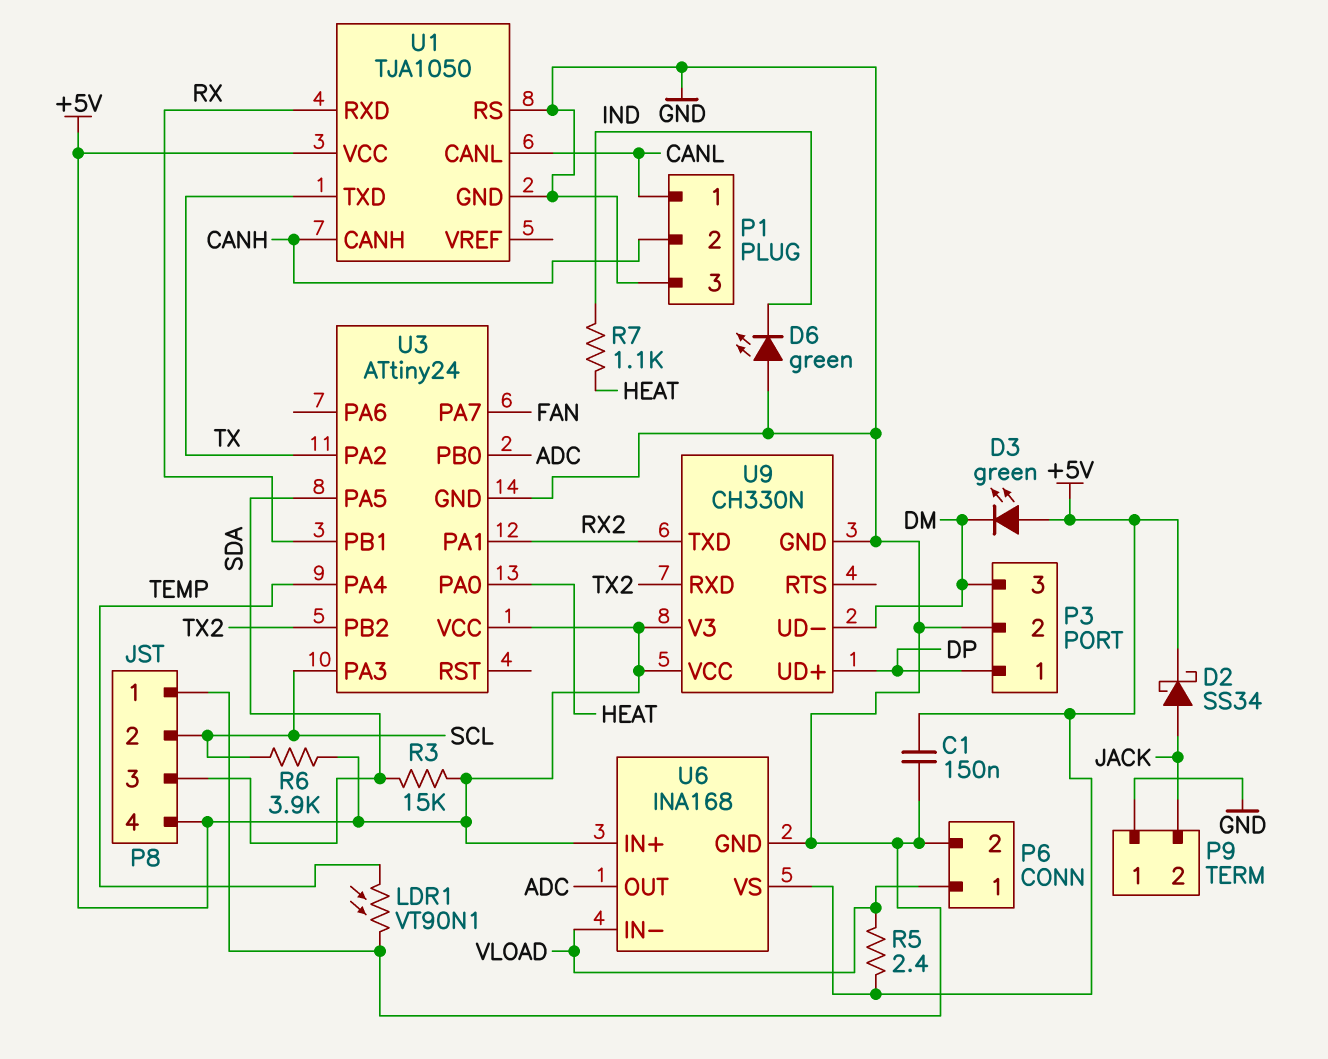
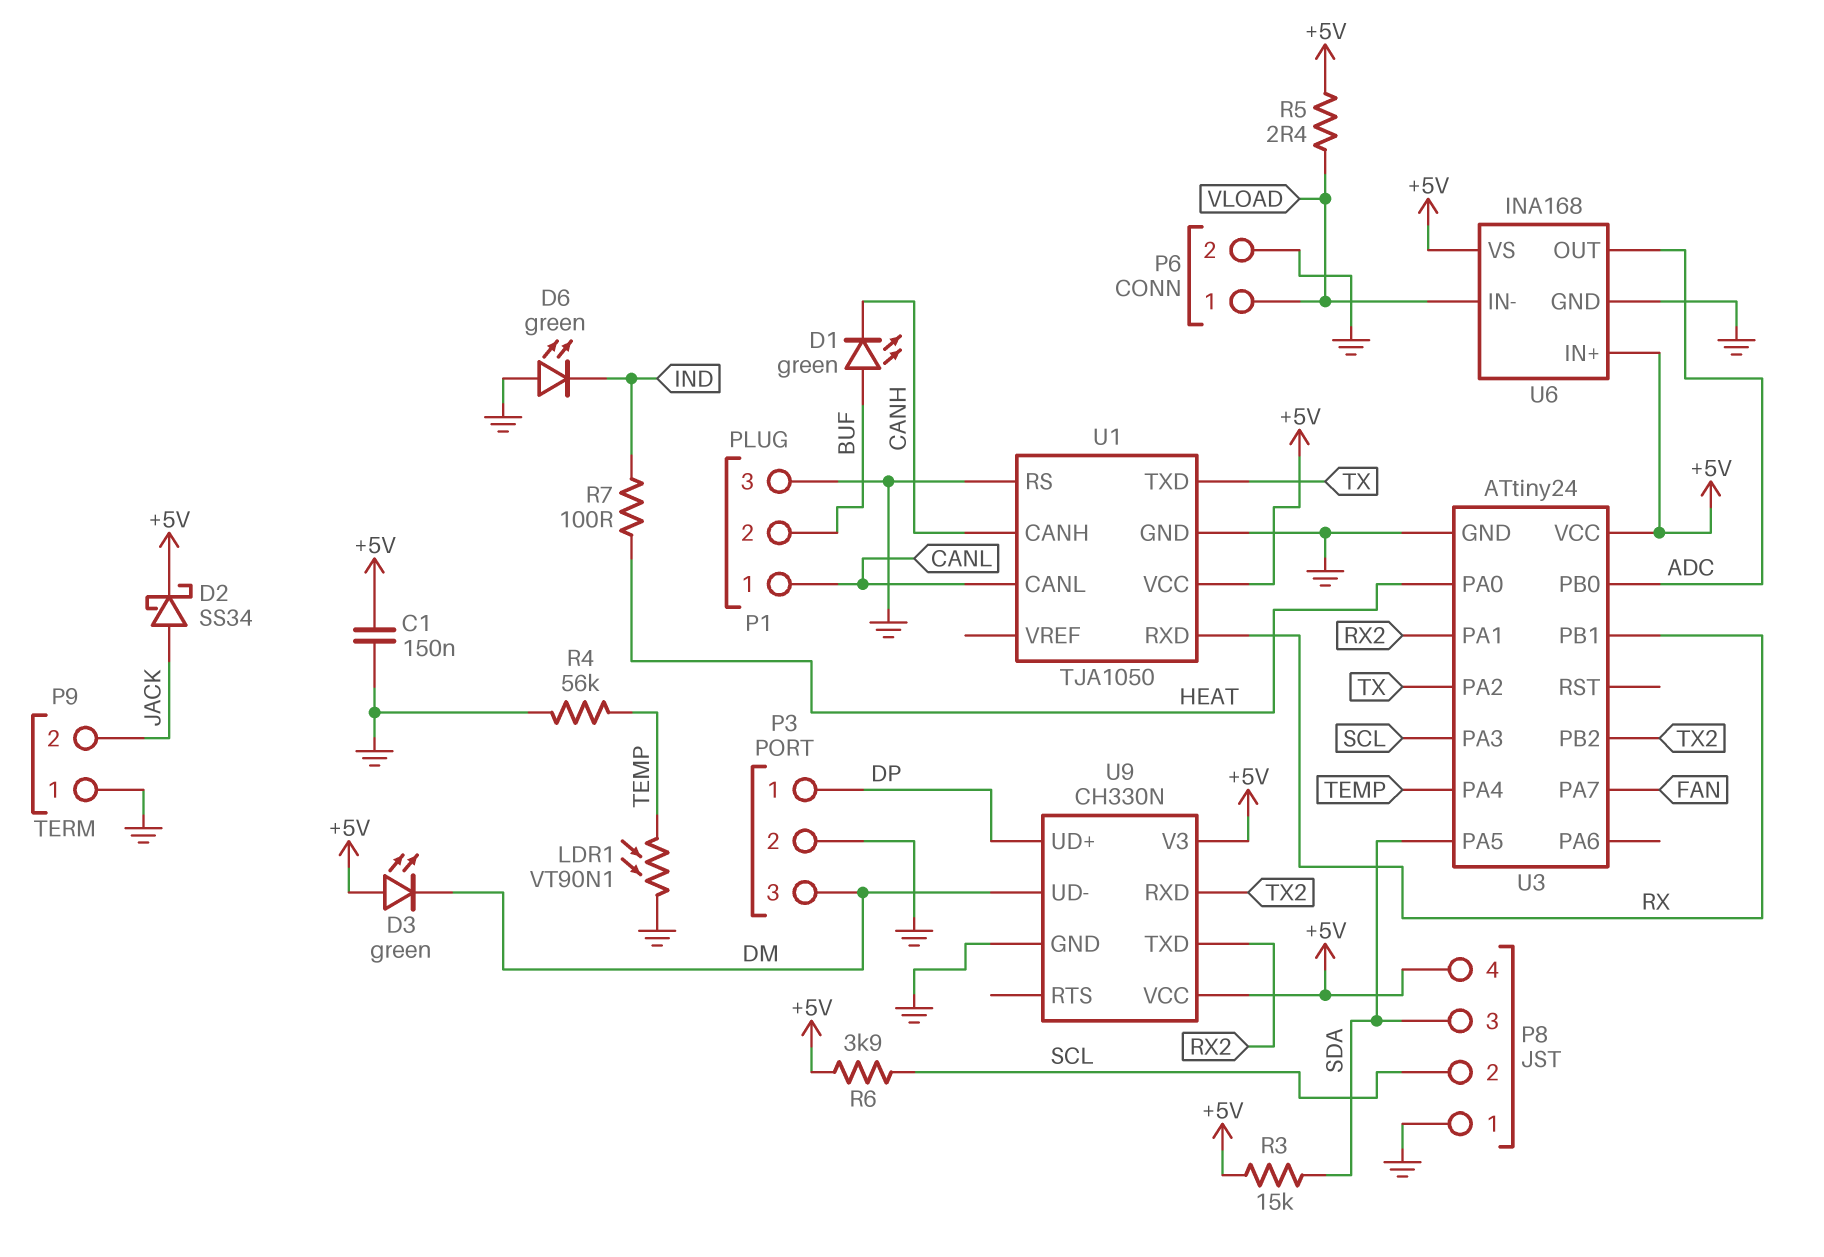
D1: none -> LED green (A BUF, K CANH)
P1 pin 2: CANH -> BUF
R4: none -> 56k (GND, TEMP)
R7: 1.1k (HEAT, IND) -> 100 (HEAT, IND)

